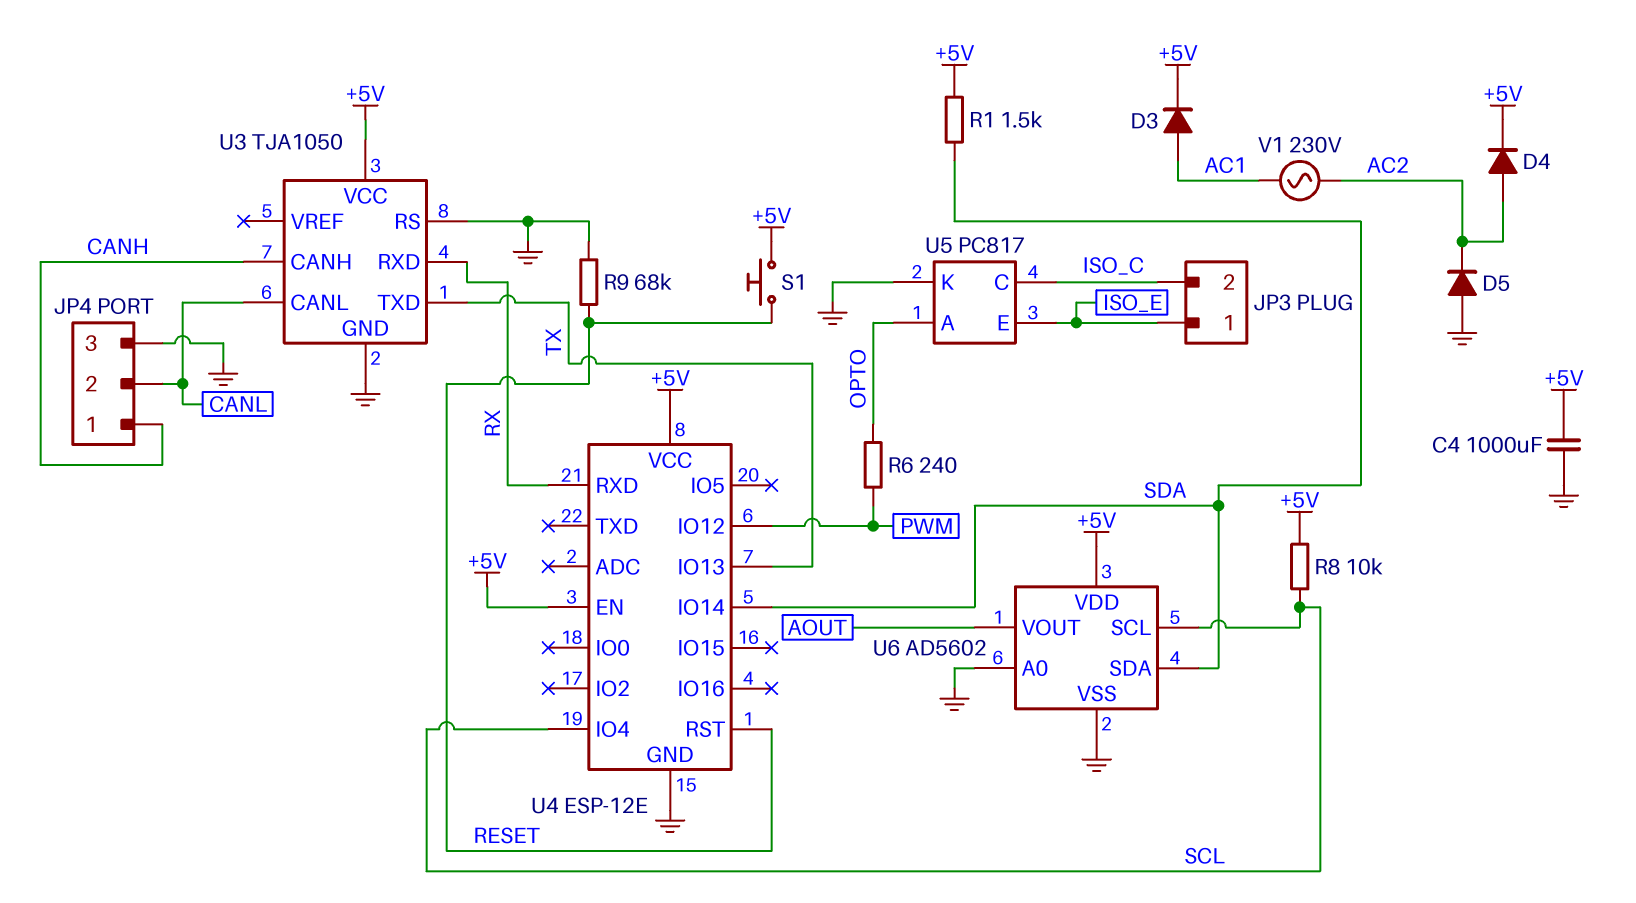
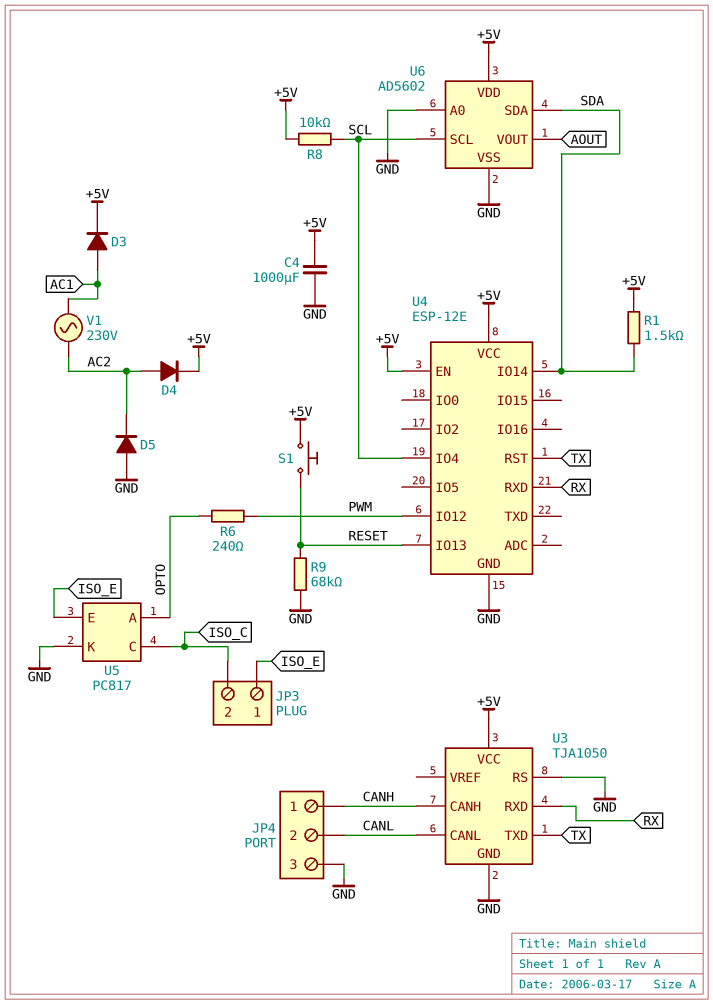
U4 pin IO13: TX -> RESET
U4 pin RST: RESET -> TX

